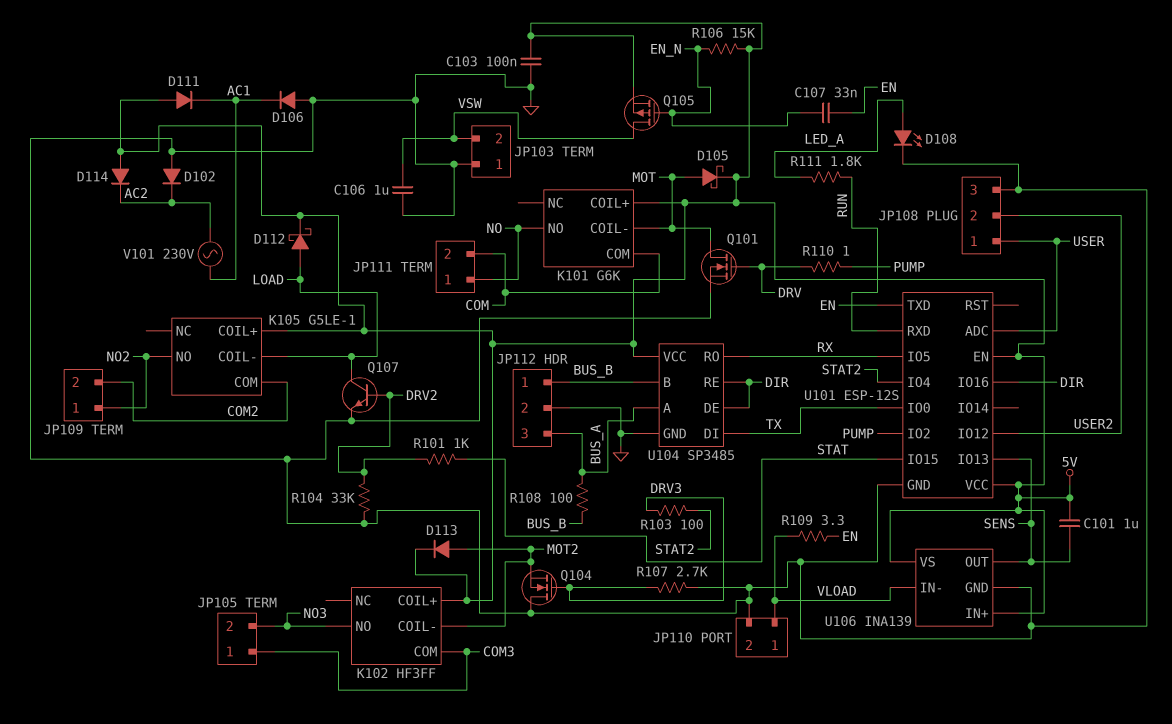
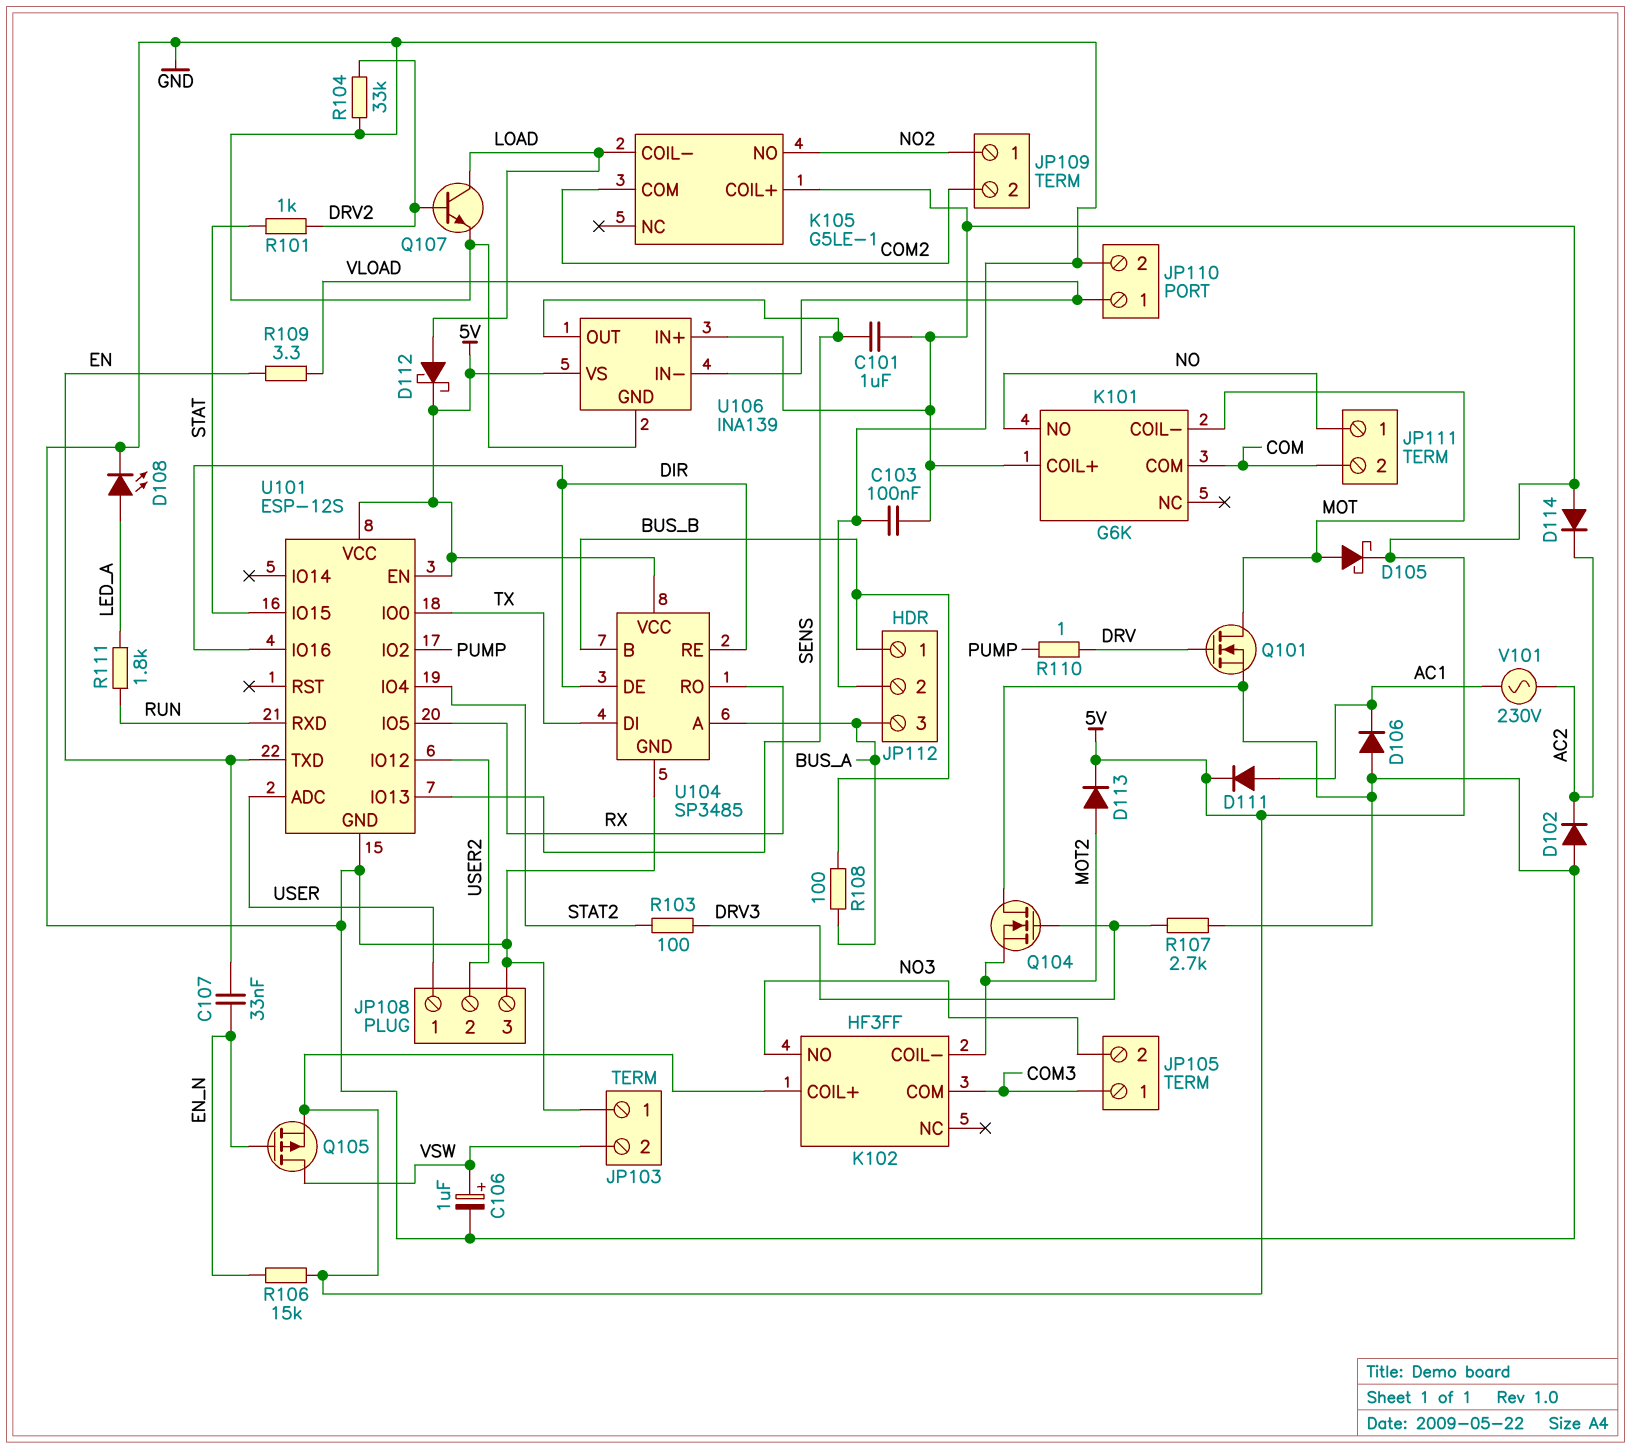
C106: 1uF (GND, VSW) -> 1uF (plus VSW, minus GND)
D111: diode (A 5V, K AC1) -> diode (A AC1, K 5V)

